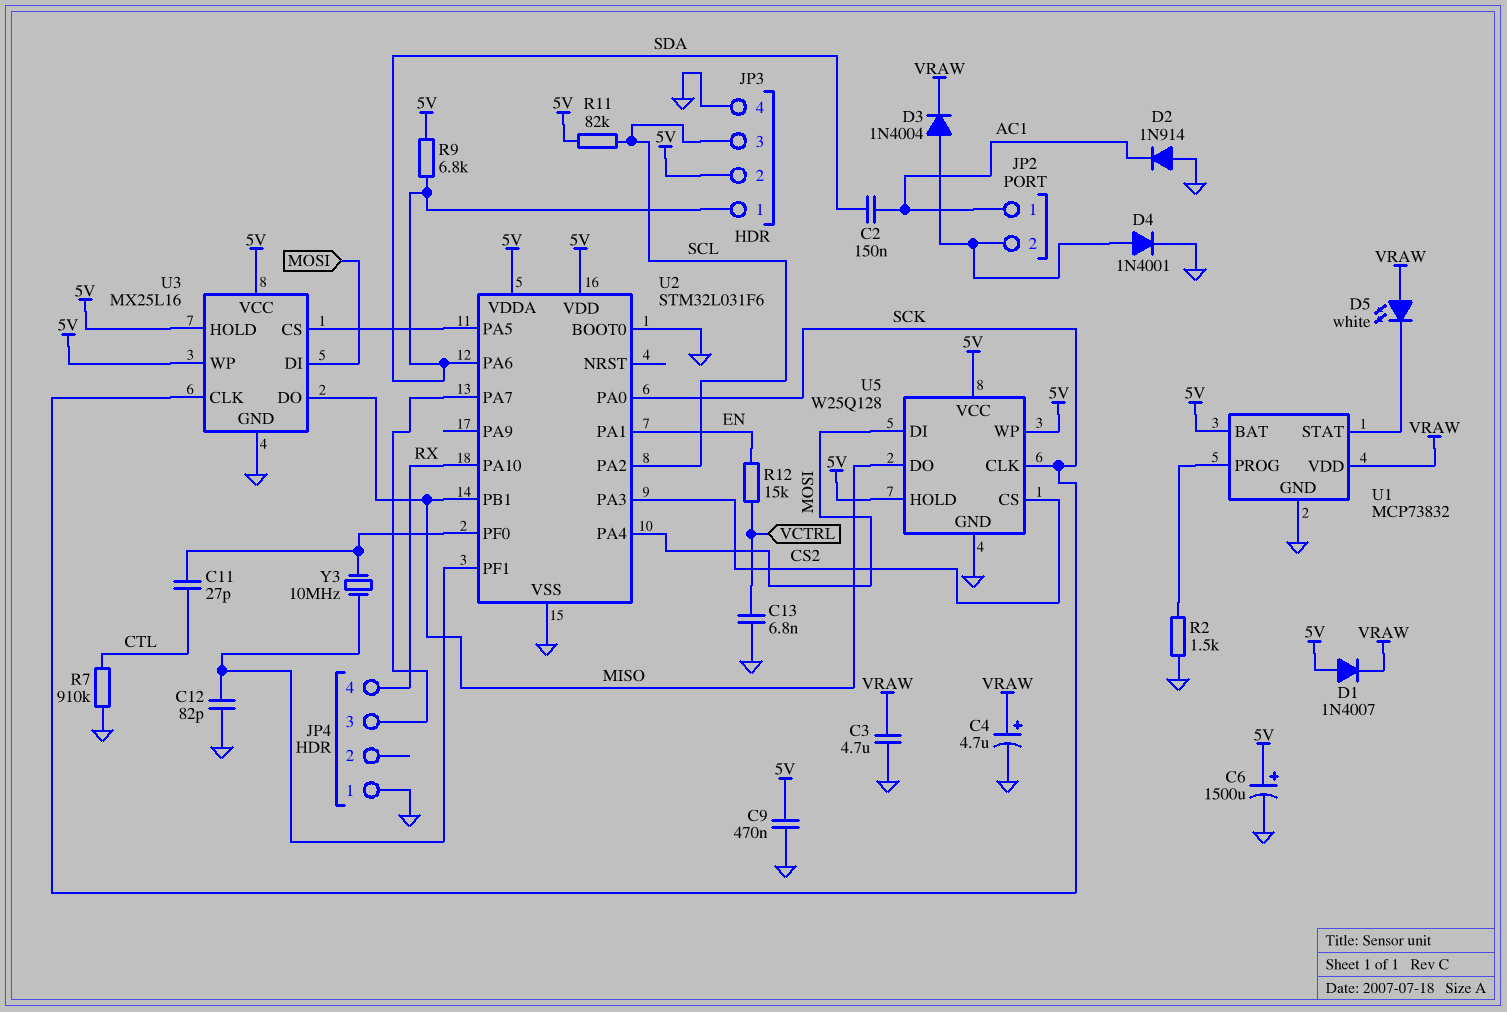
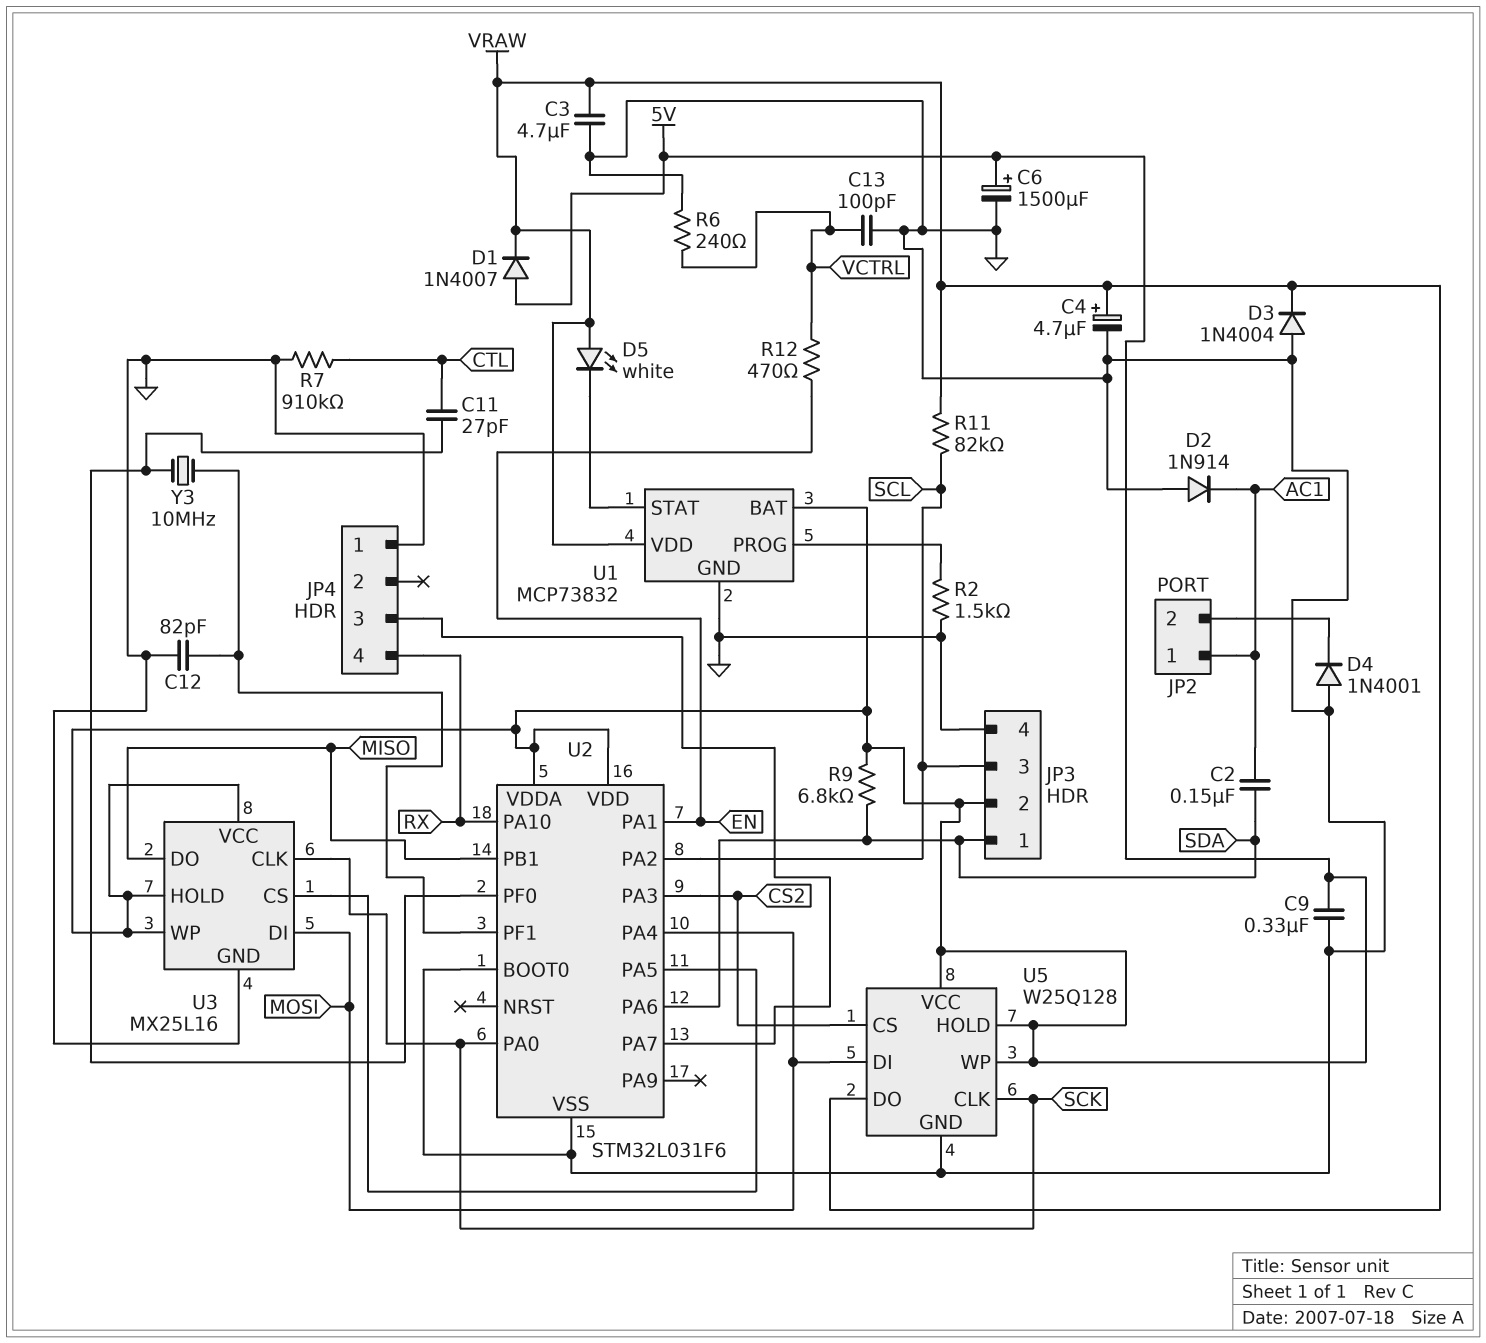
C9: 470nF (5V, GND) -> 330nF (5V, GND)
C13: 6.8nF (GND, VCTRL) -> 100pF (GND, VCTRL)
D3: diode 1N4004 (A JP2/2, K VRAW) -> diode 1N4004 (A GND, K VRAW)
D4: diode 1N4001 (A JP2/2, K GND) -> diode 1N4001 (A GND, K JP2/2)
R6: none -> 240 (GND, VCTRL)
R11: 82k (5V, SCL) -> 82k (SCL, VRAW)
R12: 15k (EN, VCTRL) -> 470 (EN, VCTRL)
U5 pin DO: MISO -> VRAW

